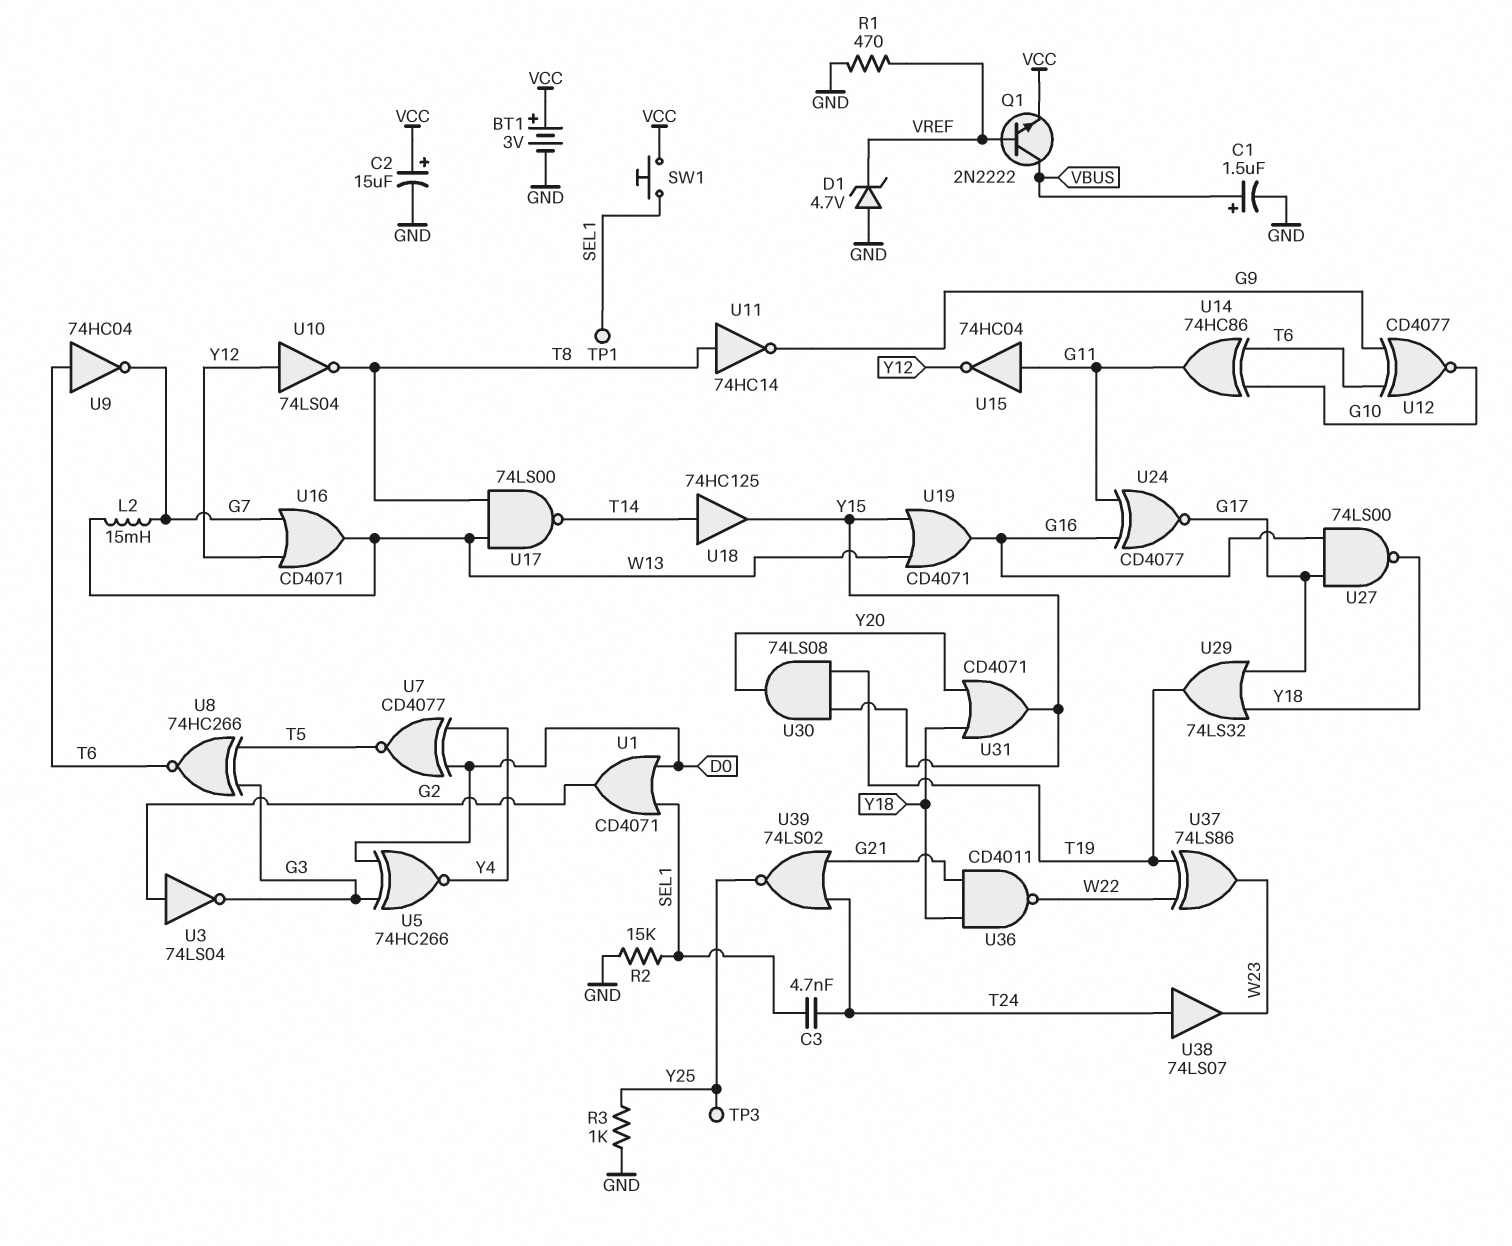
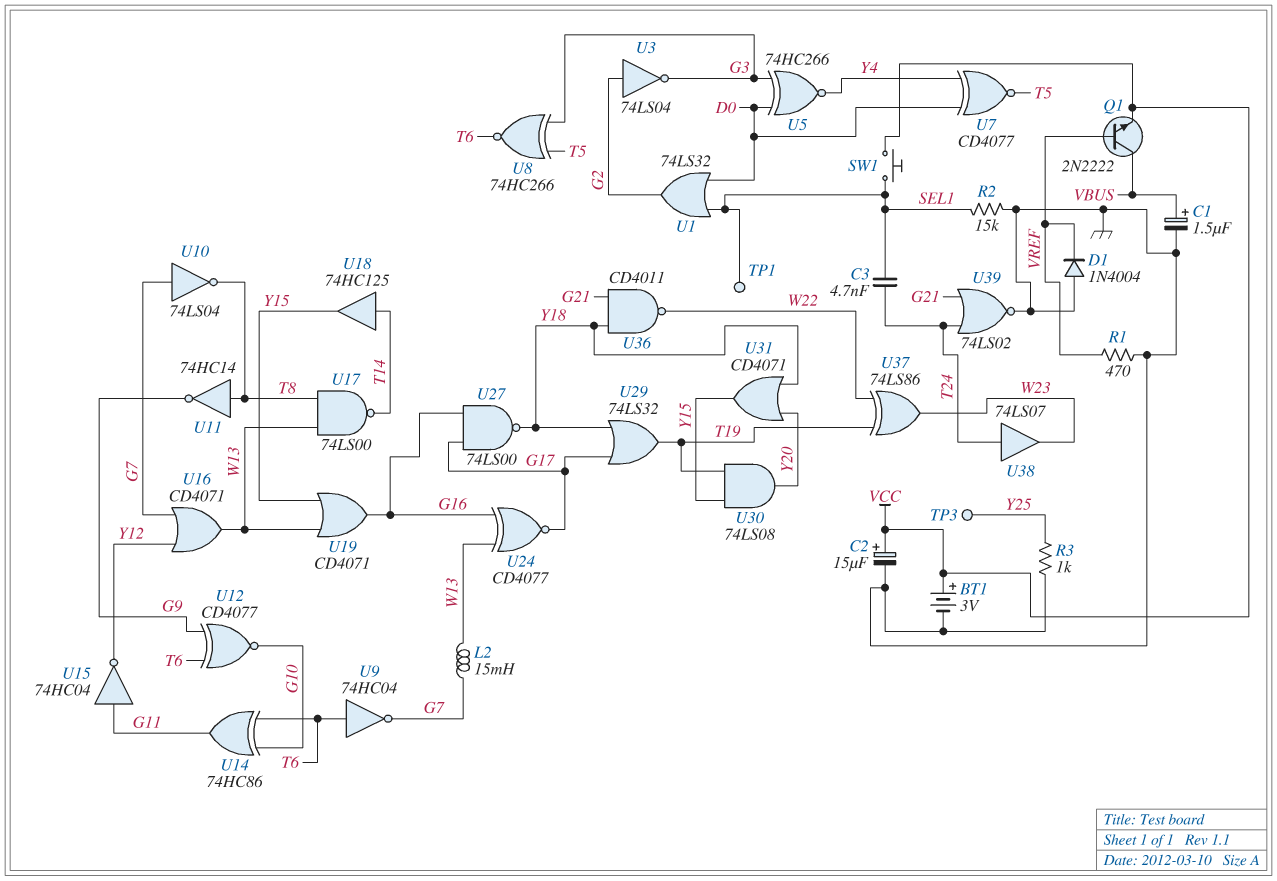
D1: zener 4.7V (A GND, K VREF) -> diode 1N4004 (A GND, K VREF)
U1: OR CD4071 (in D0, in SEL1, out G2) -> OR 74LS32 (in D0, in SEL1, out G2)
U10: NOT 74LS04 (in Y12, out T8) -> NOT 74LS04 (in G7, out T8)
U24: XNOR CD4077 (in G11, in G16, out G17) -> XNOR CD4077 (in G16, in W13, out G17)
U39: NOR 74LS02 (in G21, in T24, out Y25) -> NOR 74LS02 (in G21, in T24, out GND)

